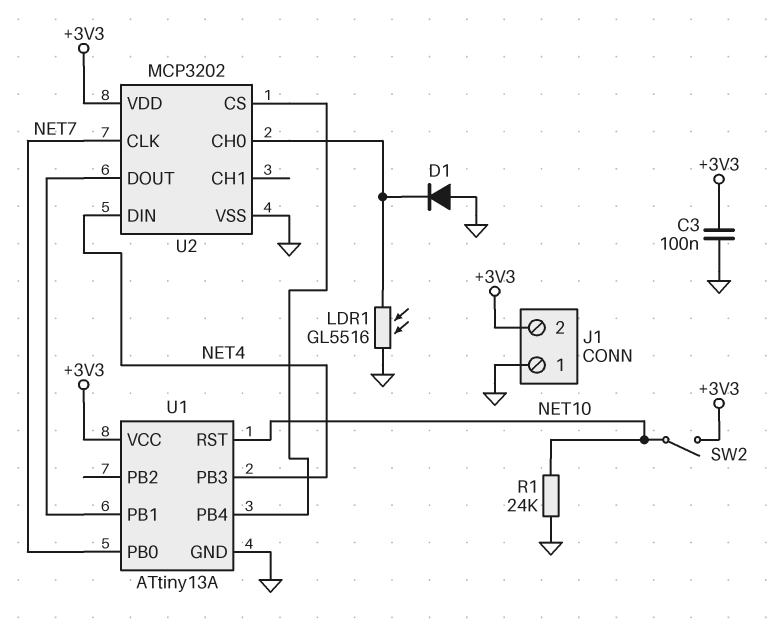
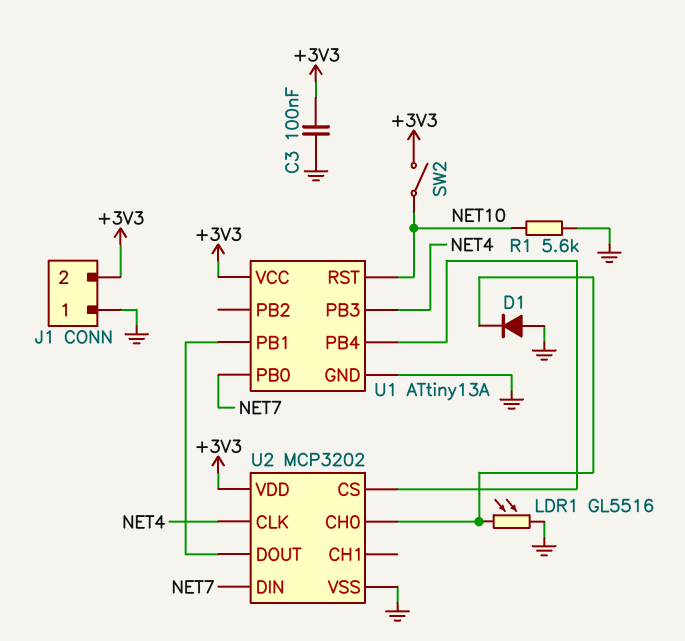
R1: 24k (GND, NET10) -> 5.6k (GND, NET10)
U2 pin CLK: NET7 -> NET4
U2 pin DIN: NET4 -> NET7

